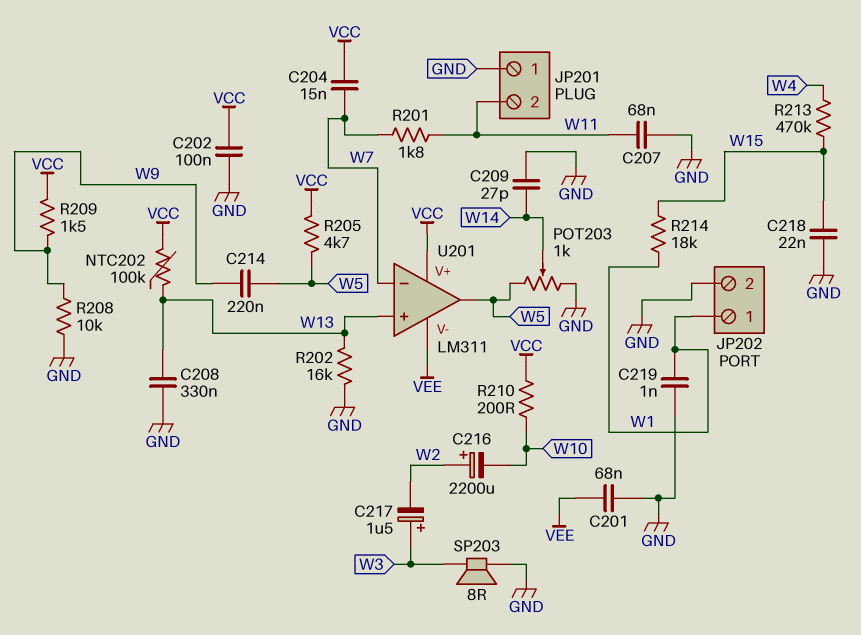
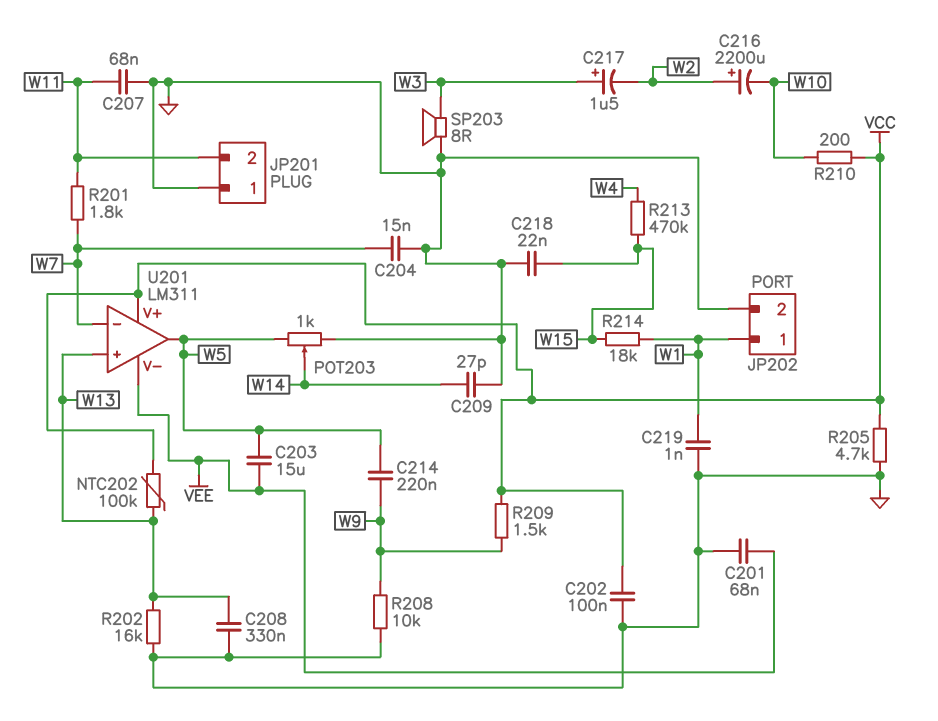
C203: none -> 15uF (VEE, W5)
C204: 15nF (VCC, W7) -> 15nF (GND, W7)
R205: 4.7k (VCC, W5) -> 4.7k (GND, VCC)

